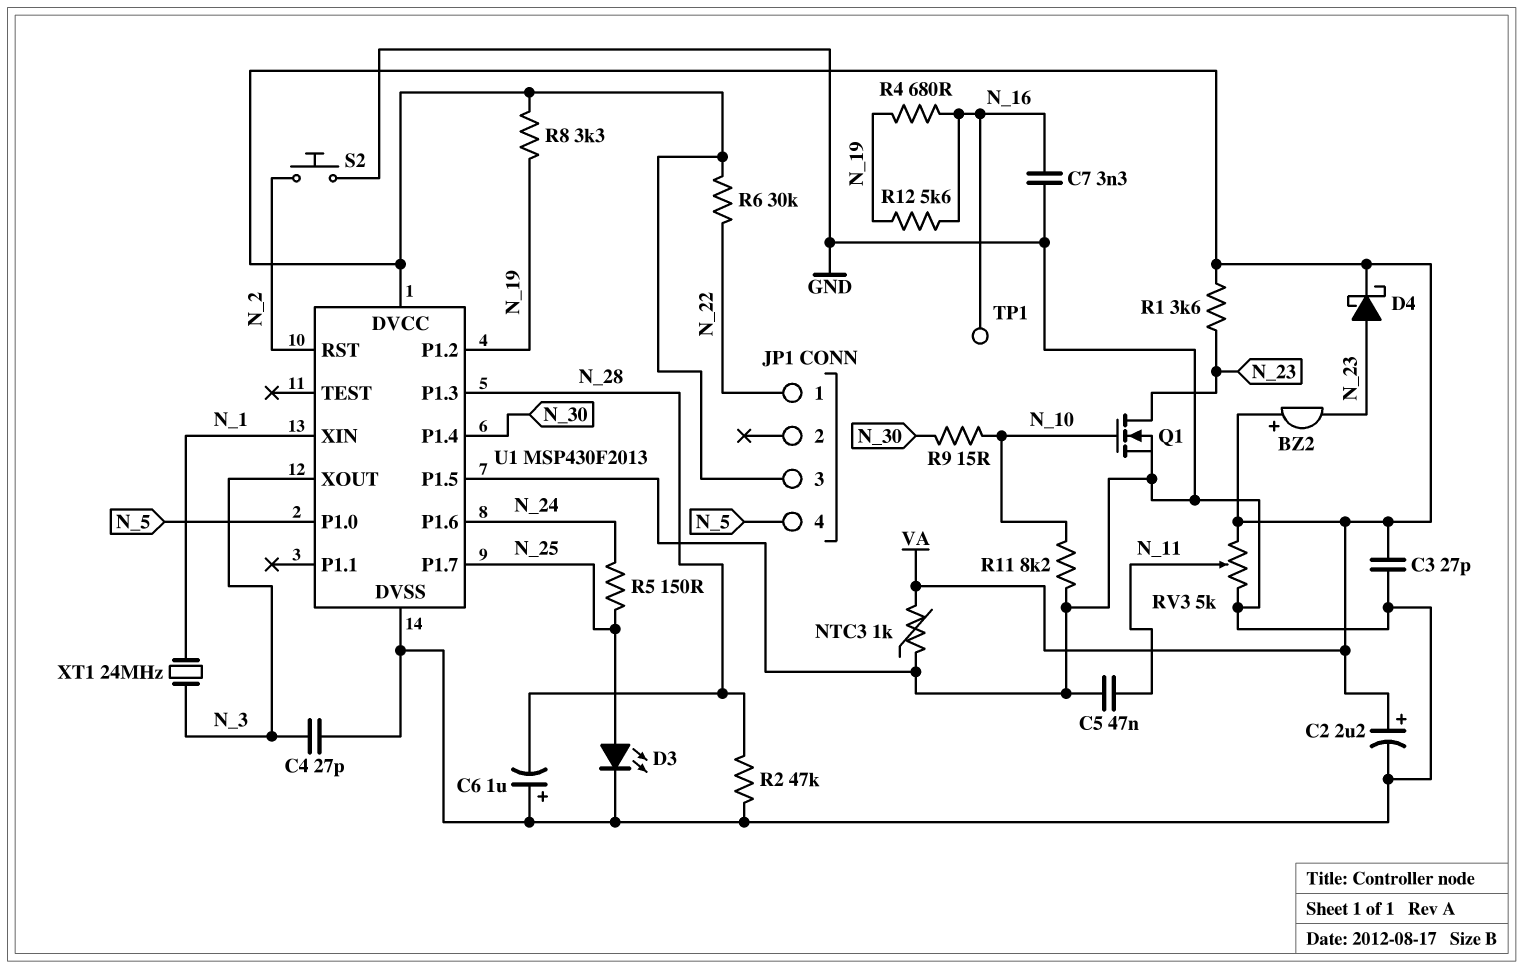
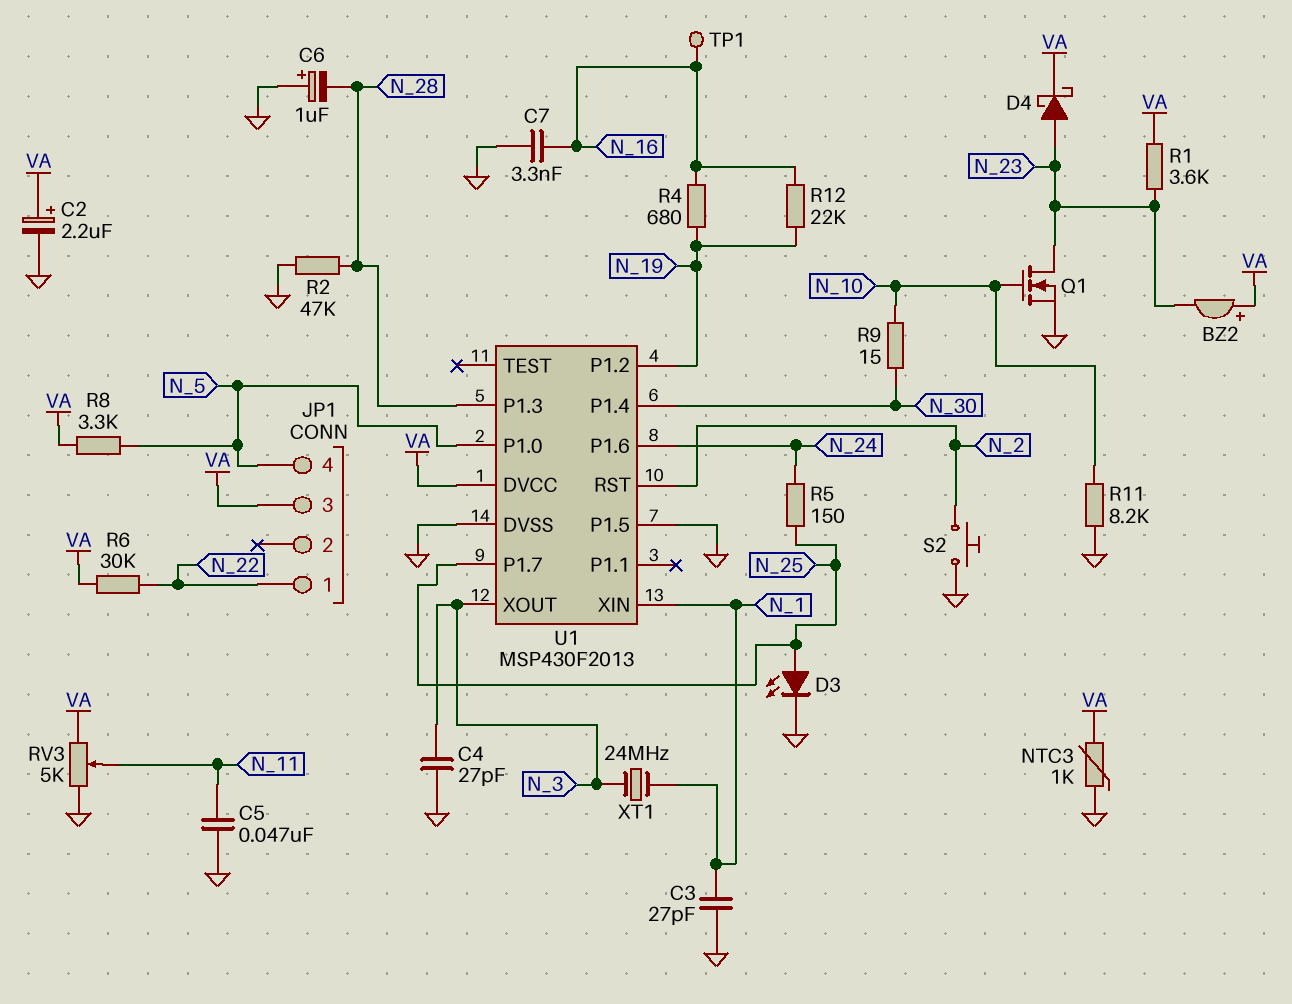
C3: 27pF (GND, VA) -> 27pF (GND, N_1)
R8: 3.3k (N_19, VA) -> 3.3k (N_5, VA)
R12: 5.6k (N_16, N_19) -> 22k (N_16, N_19)

